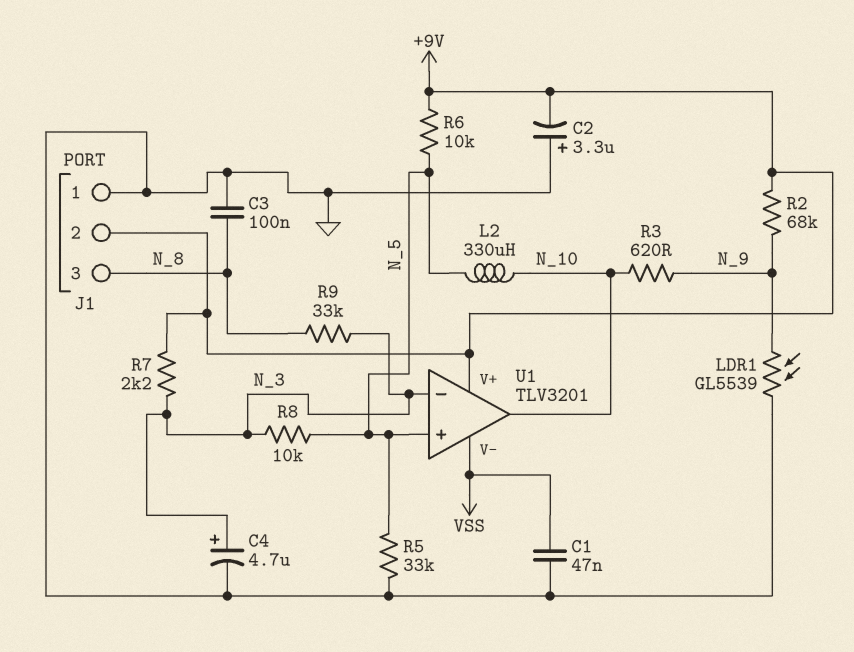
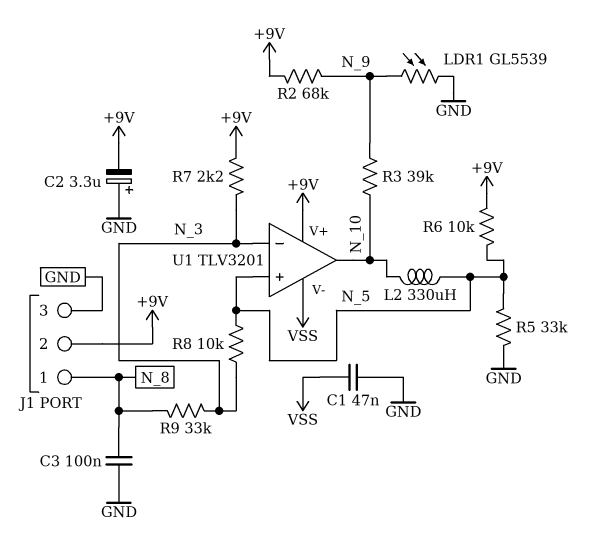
C4: 4.7uF (plus N_3, minus GND) -> none
J1 pin 1: GND -> N_8
J1 pin 3: N_8 -> GND
R3: 620 (N_9, N_10) -> 39k (N_9, N_10)

